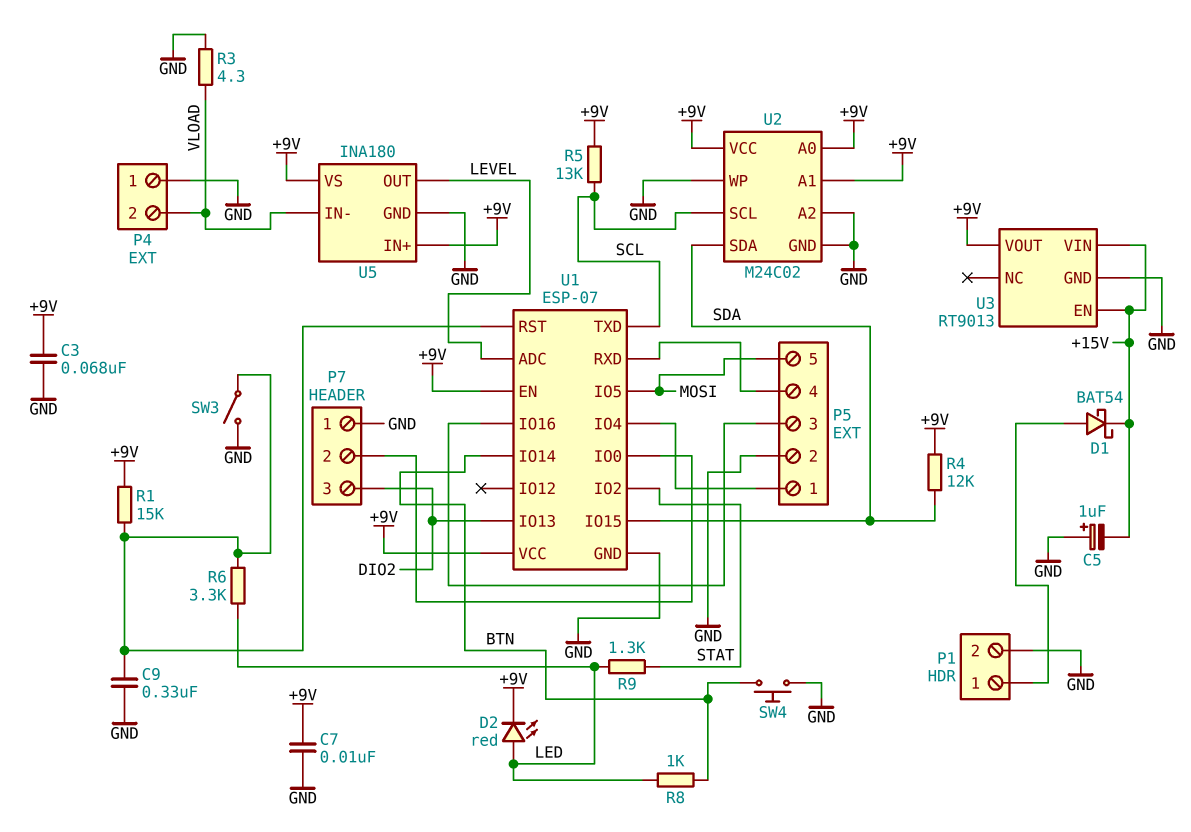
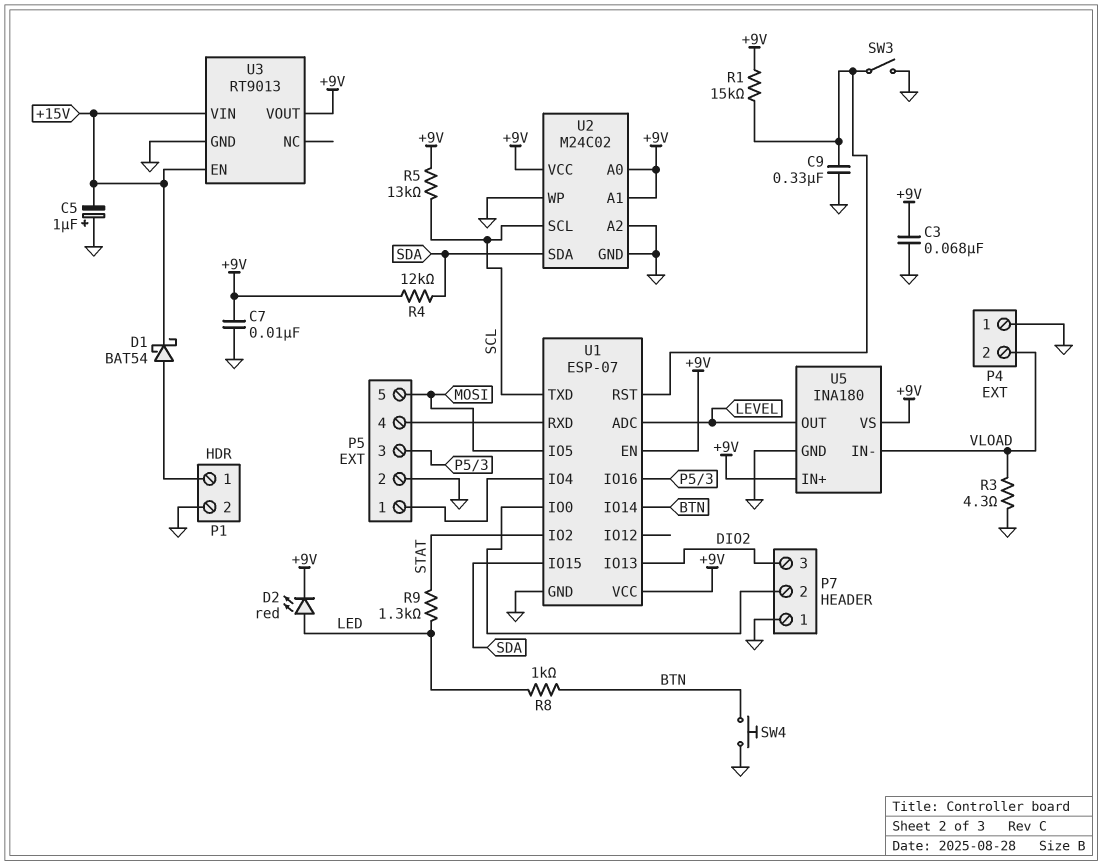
R6: 3.3k (LED, U1/RST) -> none

